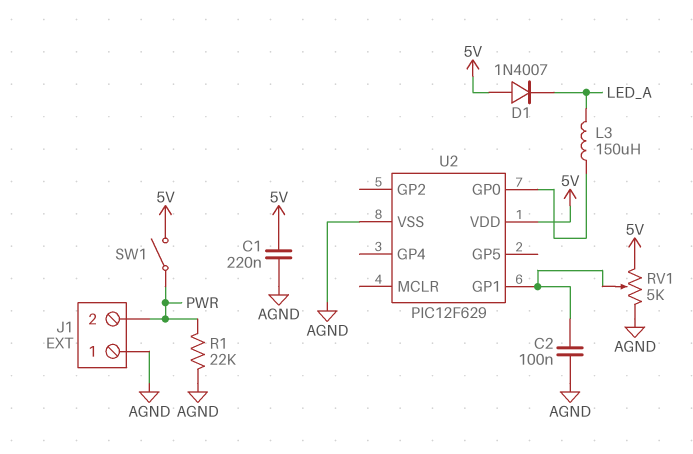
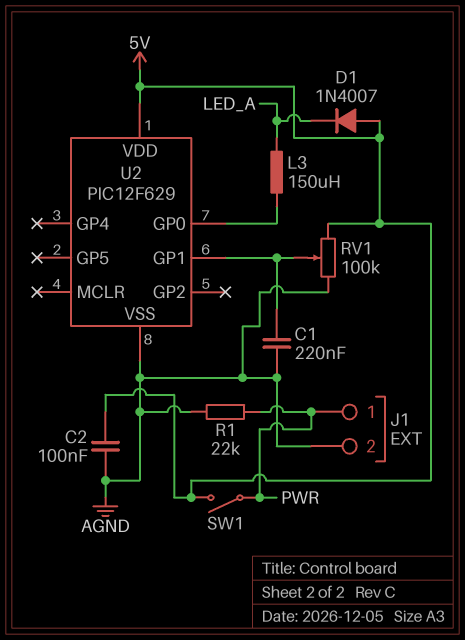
C1: 220nF (5V, AGND) -> 220nF (AGND, U2/GP1)
C2: 100nF (AGND, U2/GP1) -> 100nF (5V, AGND)
J1 pin 1: AGND -> PWR
J1 pin 2: PWR -> AGND
RV1: 5k (5V, AGND, wiper U2/GP1) -> 100k (5V, AGND, wiper U2/GP1)

